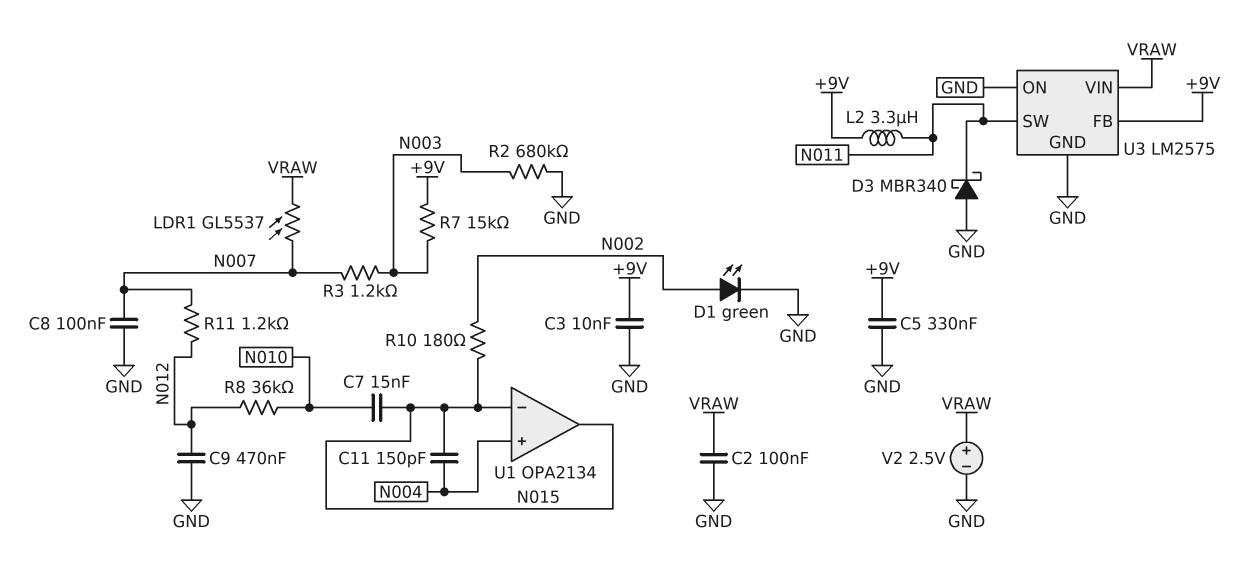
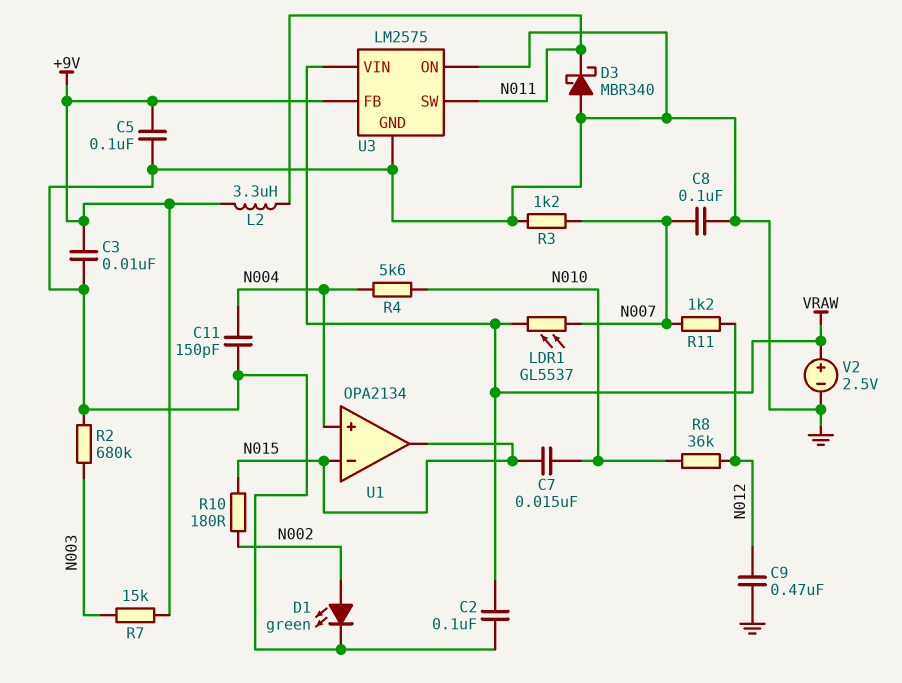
C5: 330nF (+9V, GND) -> 100nF (+9V, GND)
C11: 150pF (N004, N015) -> 150pF (GND, N004)
R3: 1.2k (N003, N007) -> 1.2k (GND, N007)
R4: none -> 5.6k (N004, N010)

